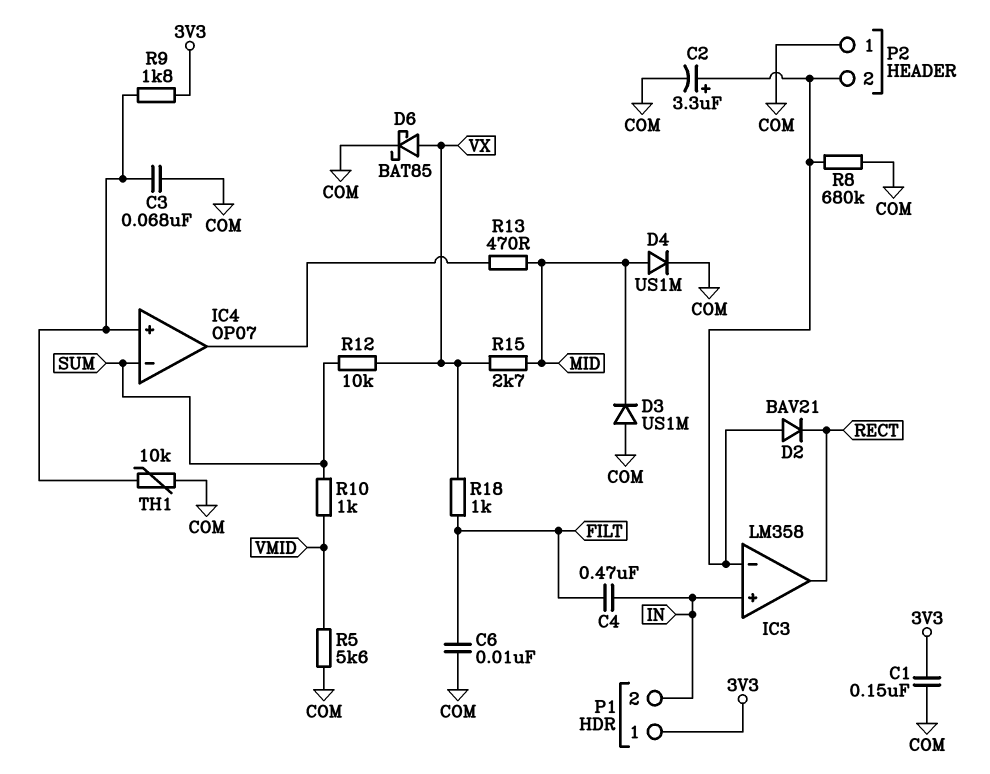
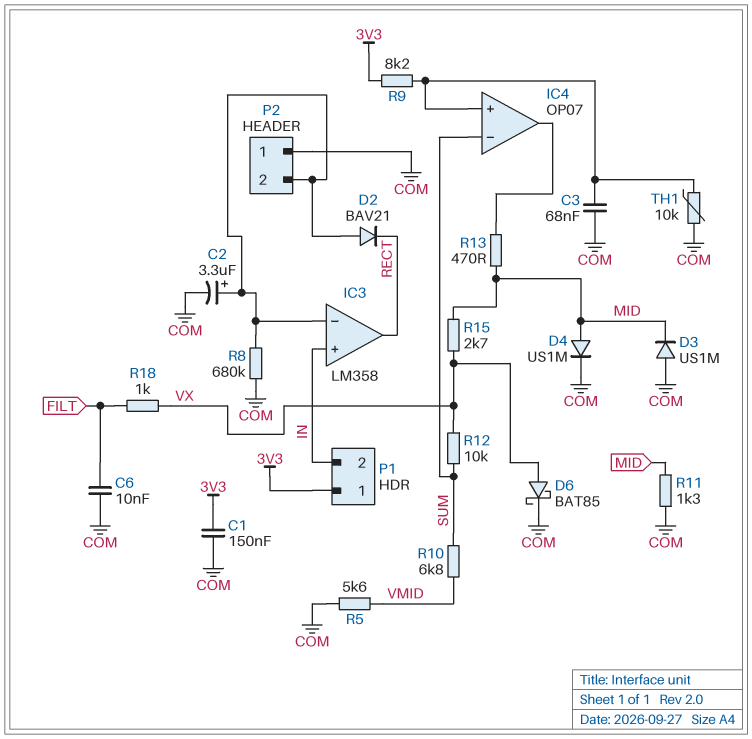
C4: 470nF (FILT, IN) -> none
R9: 1.8k (3V3, IC4/in+) -> 8.2k (3V3, IC4/in+)
R10: 1k (SUM, VMID) -> 6.8k (SUM, VMID)
R11: none -> 1.3k (COM, MID)

